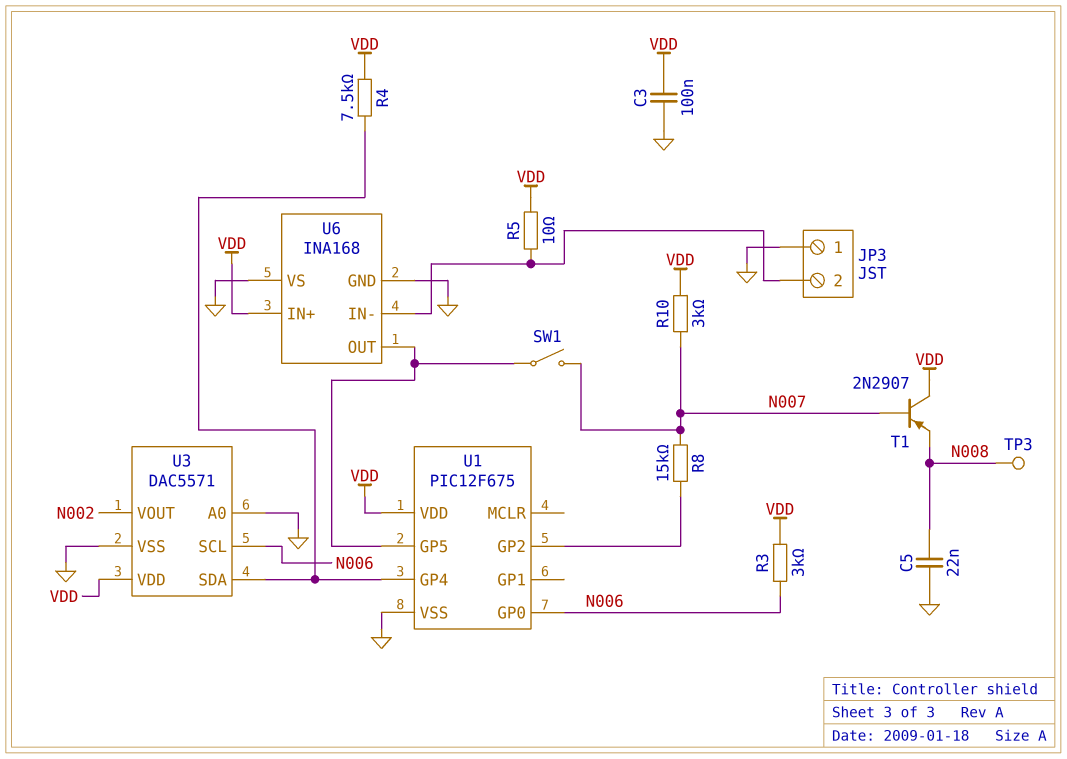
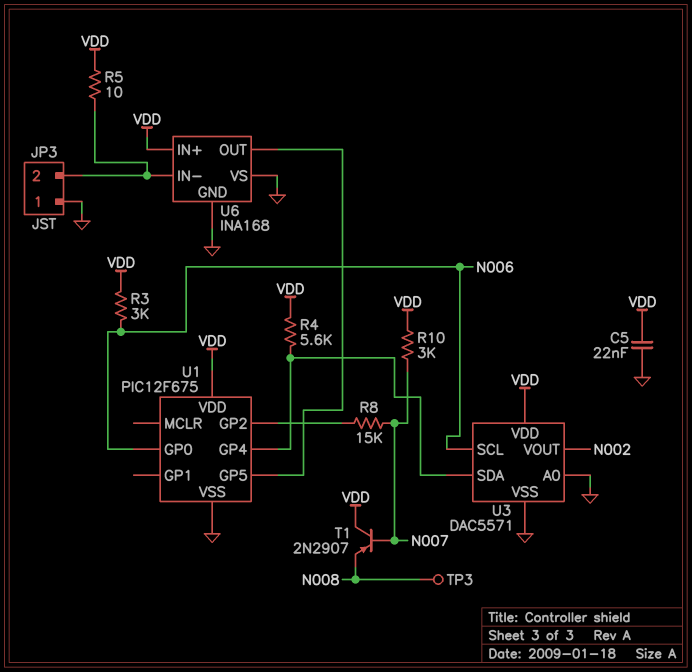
C3: 100nF (GND, VDD) -> none
C5: 22nF (GND, N008) -> 22nF (GND, VDD)
R4: 7.5k (U1/GP4, VDD) -> 5.6k (U1/GP4, VDD)
SW1: switch (N007, U1/GP5) -> none

